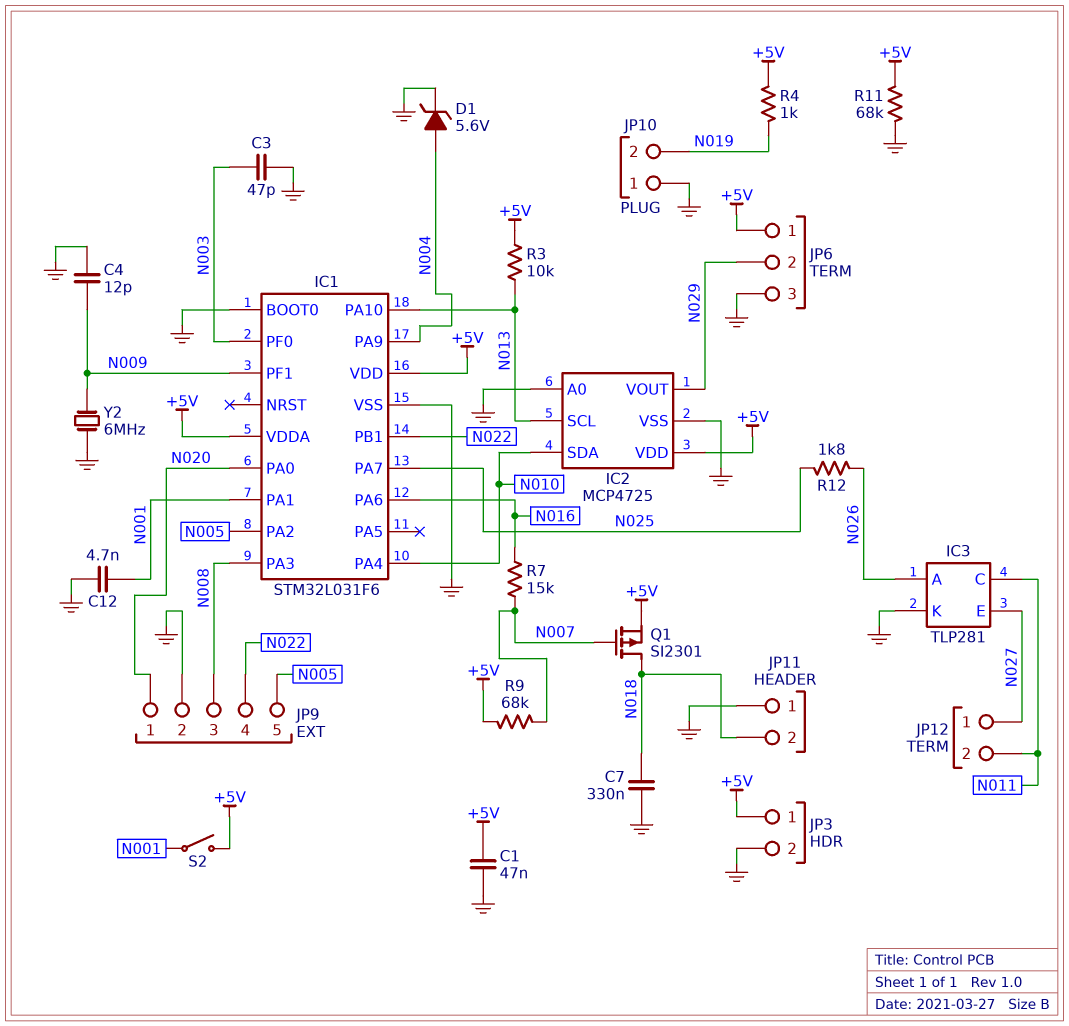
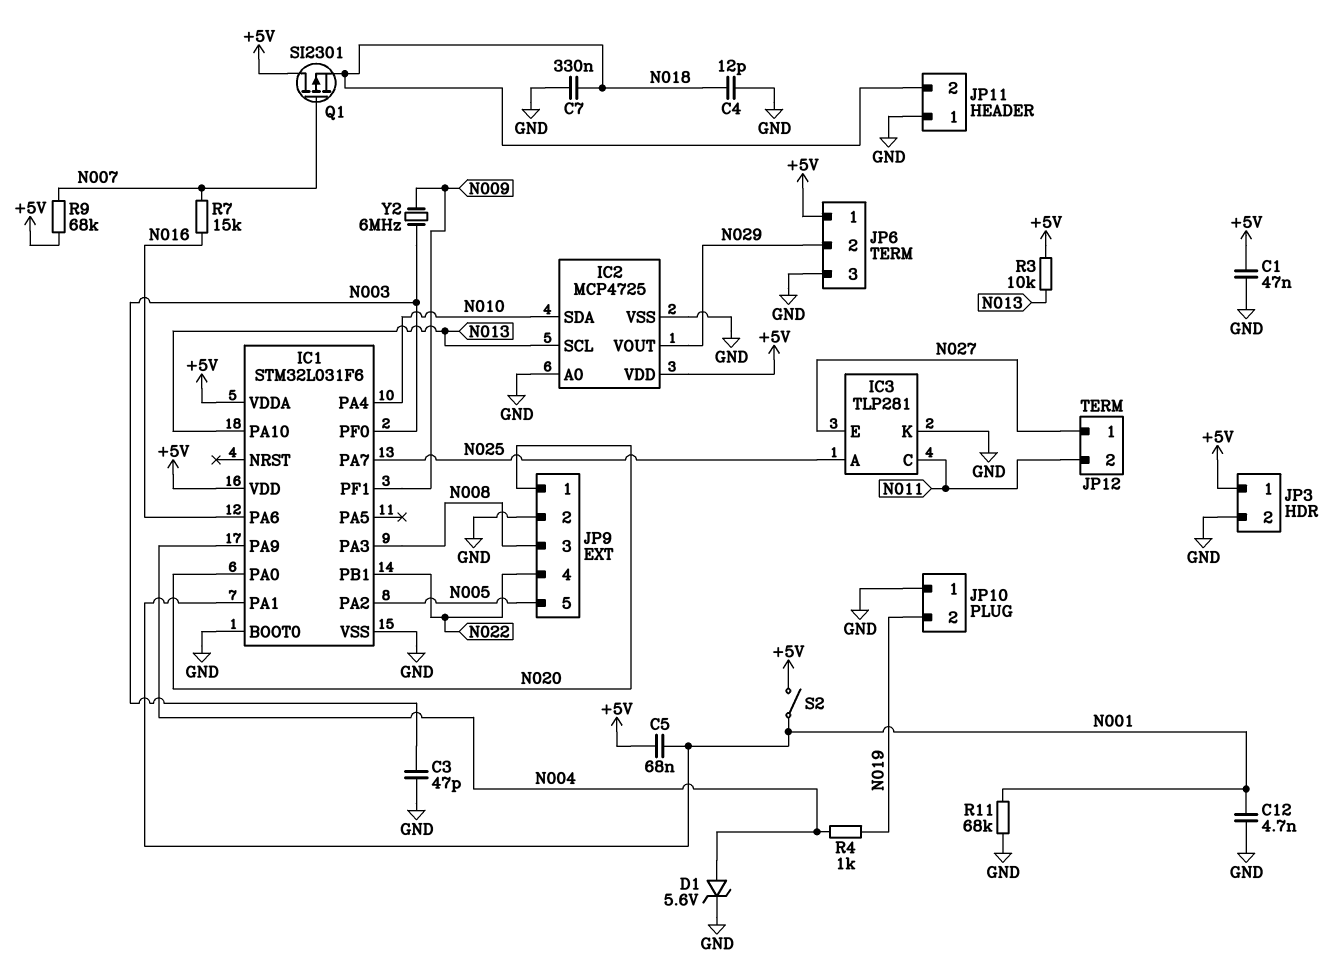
C4: 12pF (GND, N009) -> 12pF (GND, N018)
C5: none -> 68nF (+5V, N001)
IC3 pin A: N026 -> N025
Q1: PMOS SI2301 (G N007, D N018, S +5V) -> PMOS SI2301 (G N007, D +5V, S N018)
R4: 1k (+5V, N019) -> 1k (N004, N019)
R11: 68k (+5V, GND) -> 68k (GND, N001)
R12: 1.8k (N025, N026) -> none
Y2: 6MHz (GND, N009) -> 6MHz (N003, N009)

